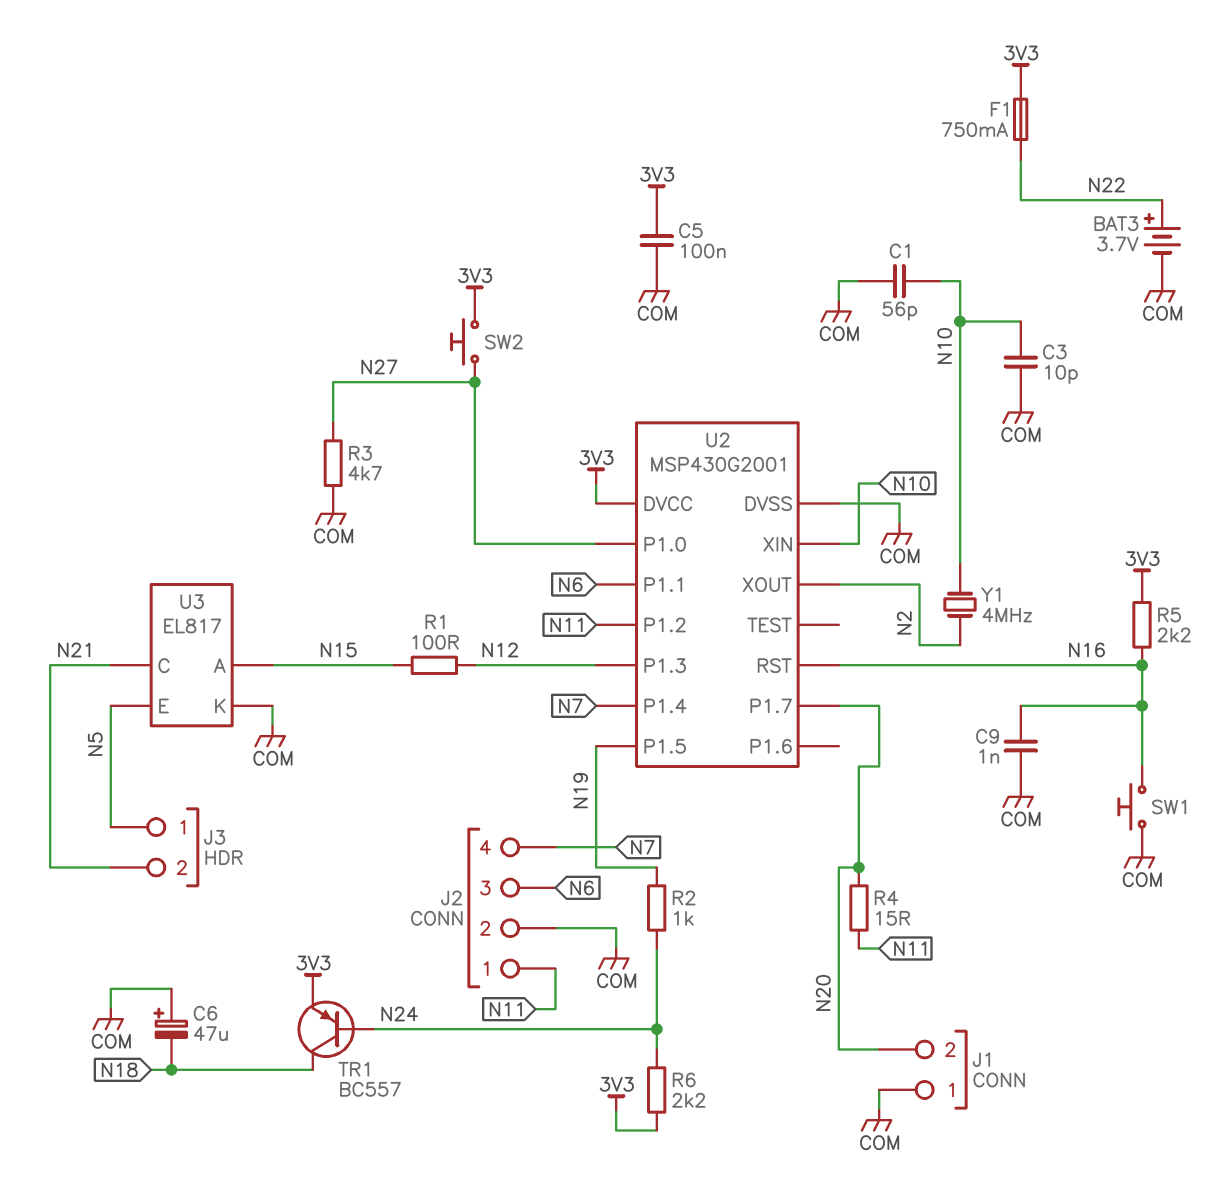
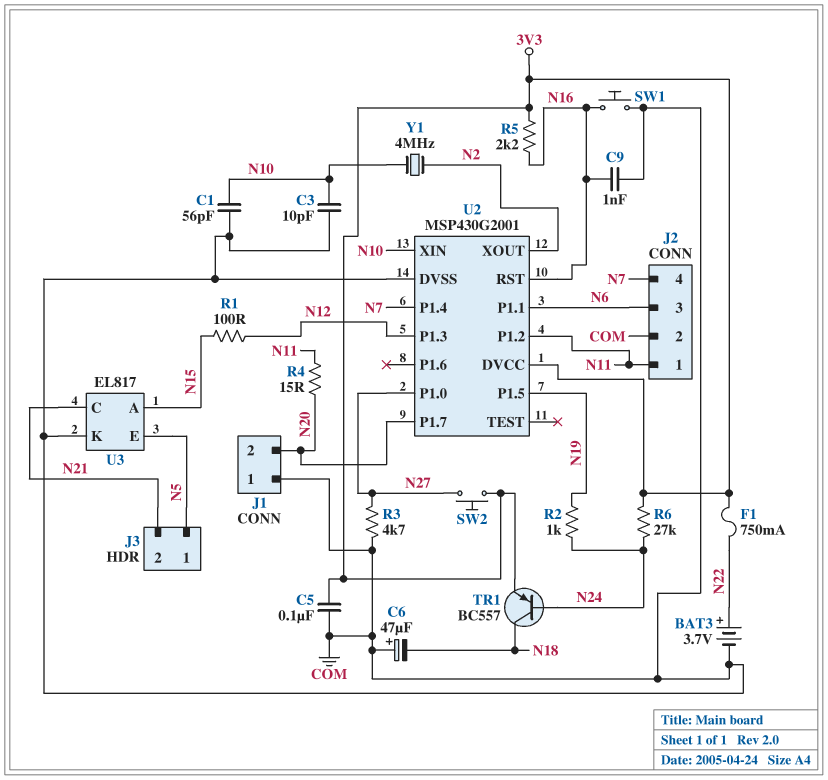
R6: 2.2k (3V3, N24) -> 27k (3V3, N24)

